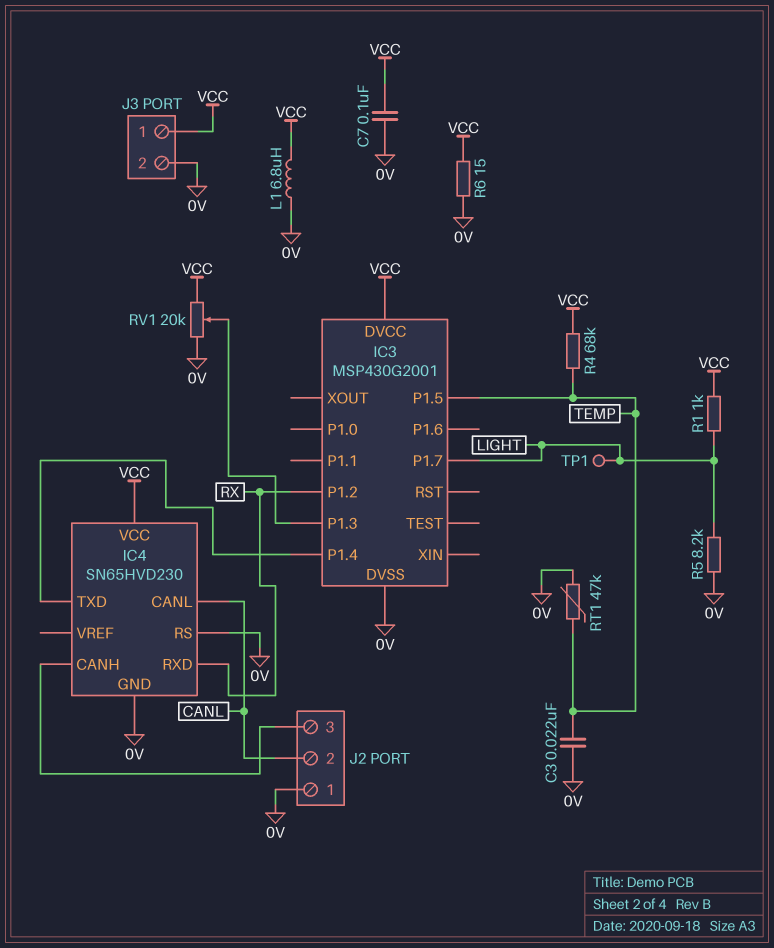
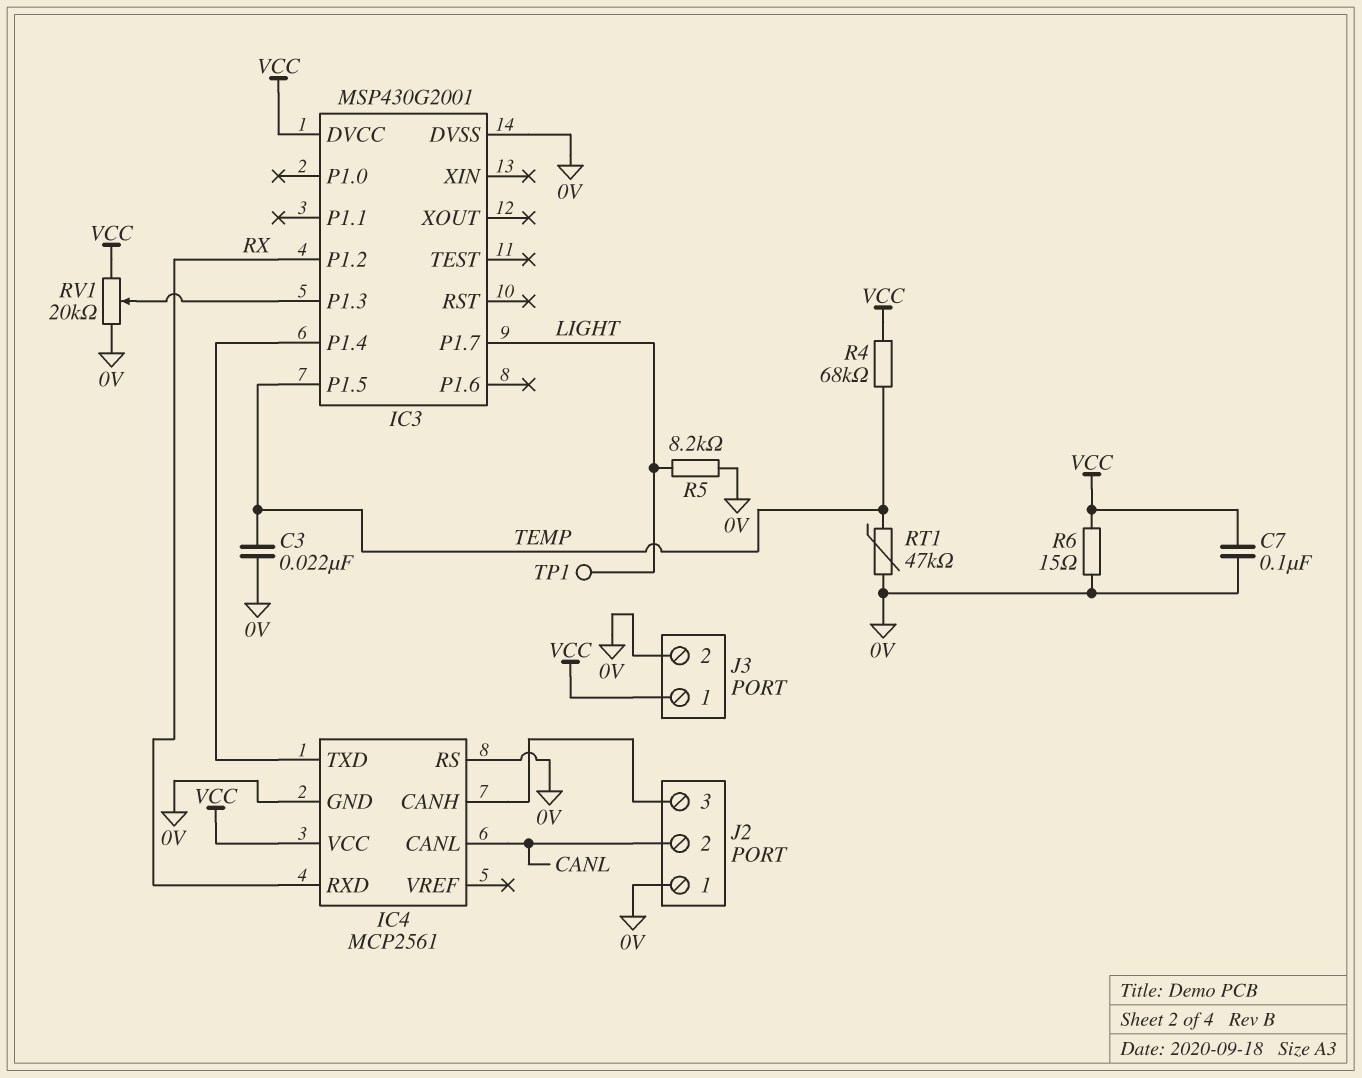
IC4: SN65HVD230 -> MCP2561
L1: 6.8uH (0V, VCC) -> none
R1: 1k (LIGHT, VCC) -> none

